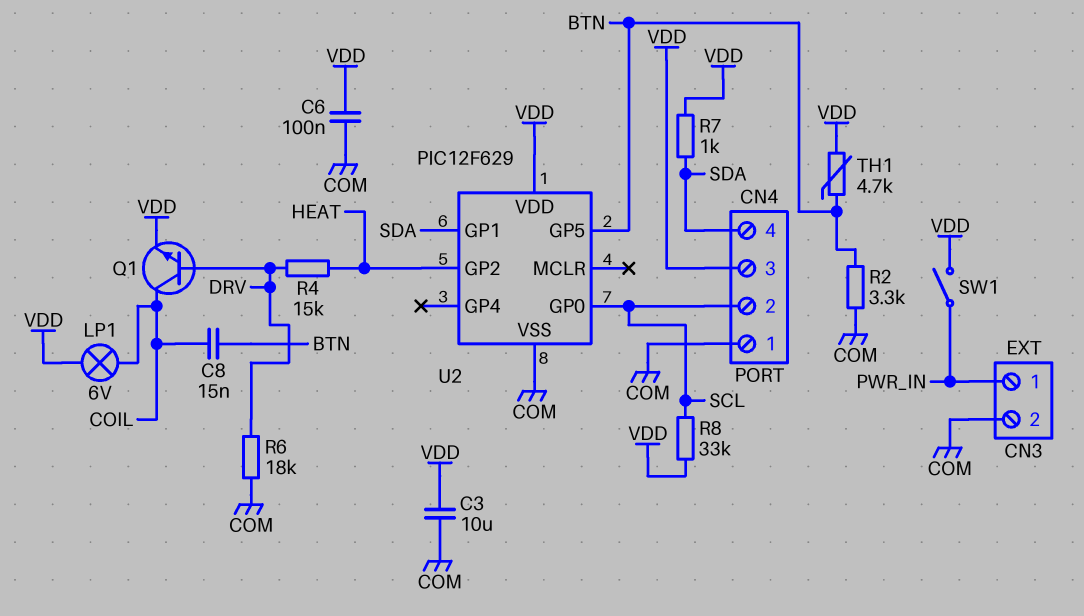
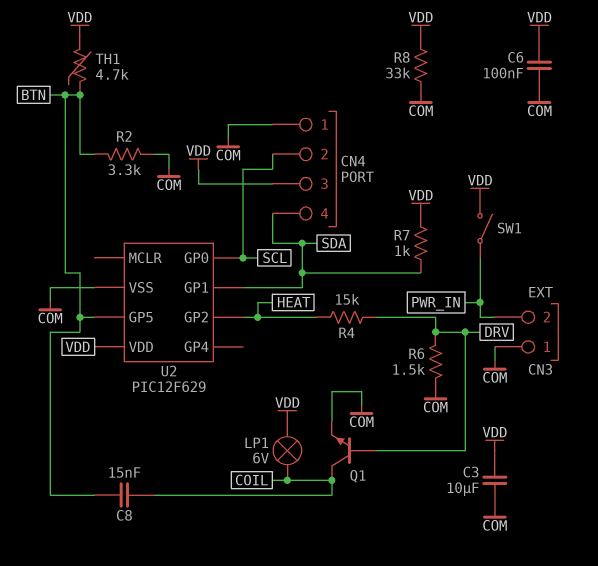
CN3 pin 1: PWR_IN -> COM
CN3 pin 2: COM -> PWR_IN
Q1: NPN (B DRV, C COIL, E VDD) -> NPN (B DRV, C COIL, E COM)
R6: 18k (COM, DRV) -> 1.5k (COM, DRV)
R8: 33k (SCL, VDD) -> 33k (COM, VDD)

